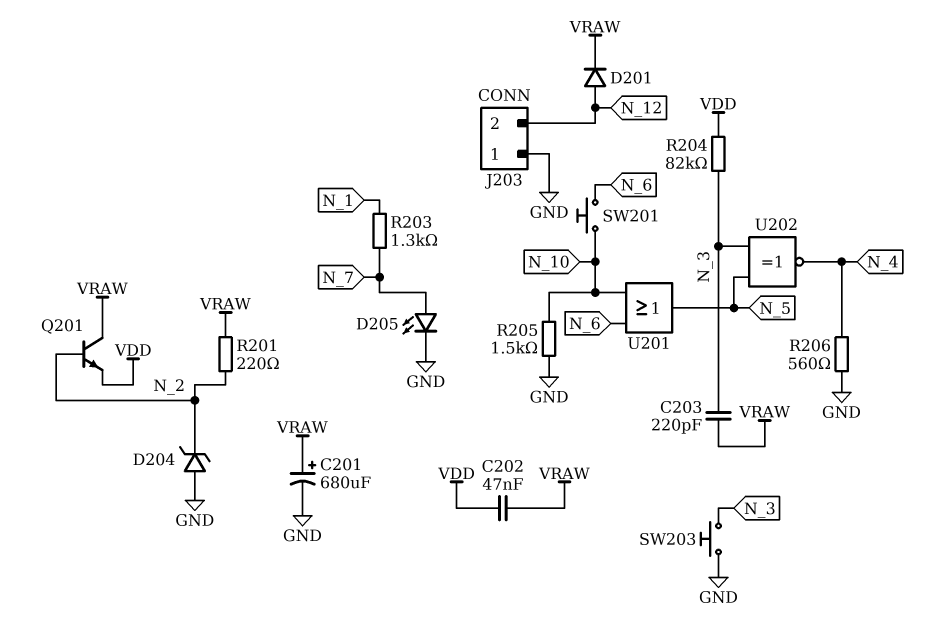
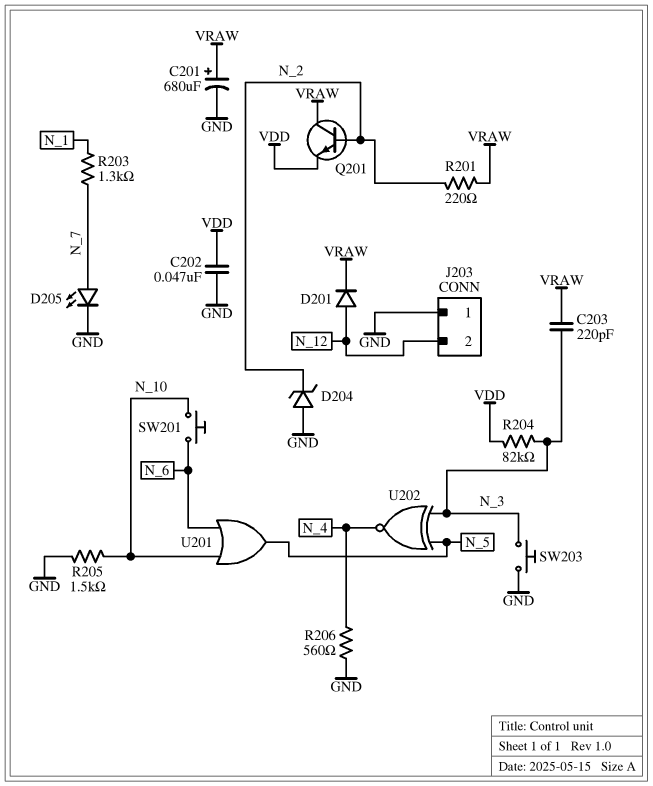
C202: 47nF (VDD, VRAW) -> 47nF (GND, VDD)

